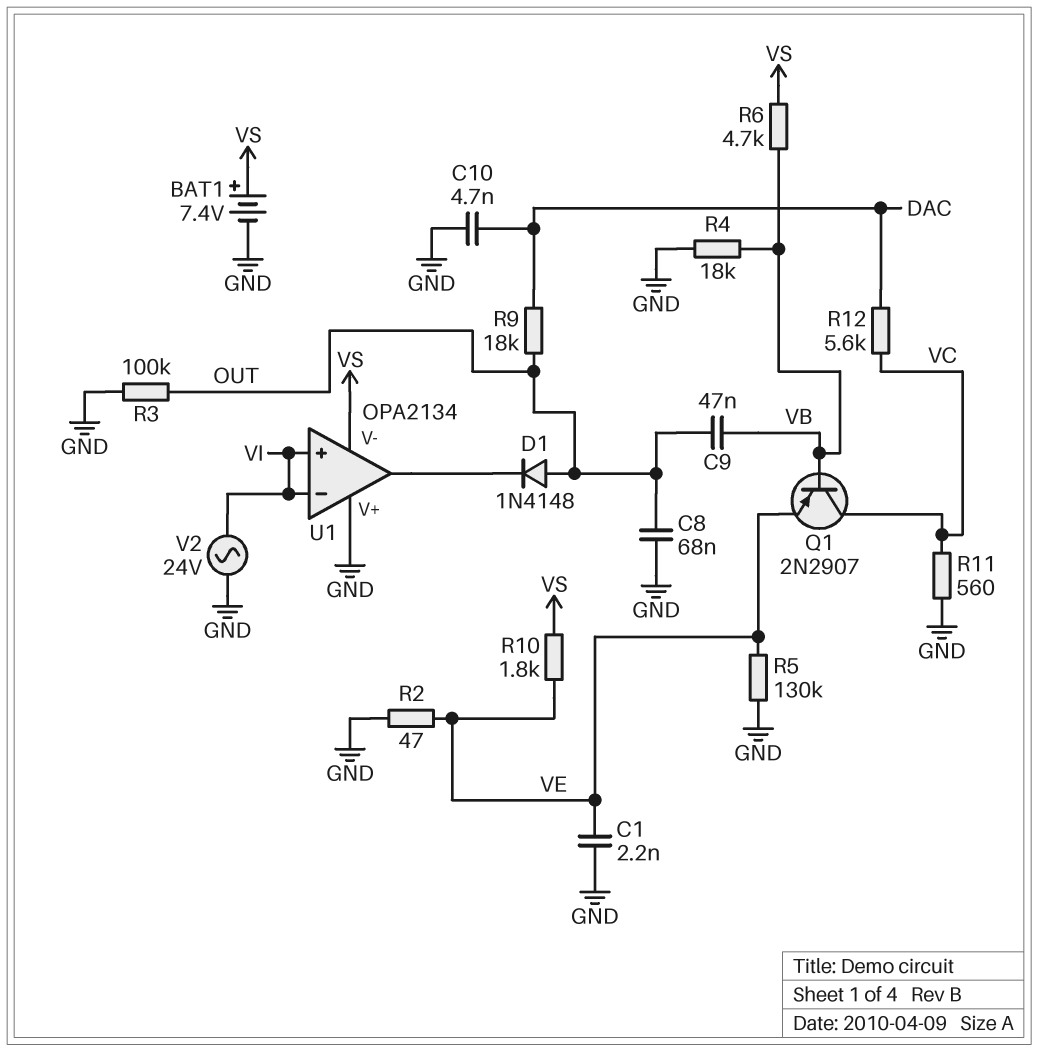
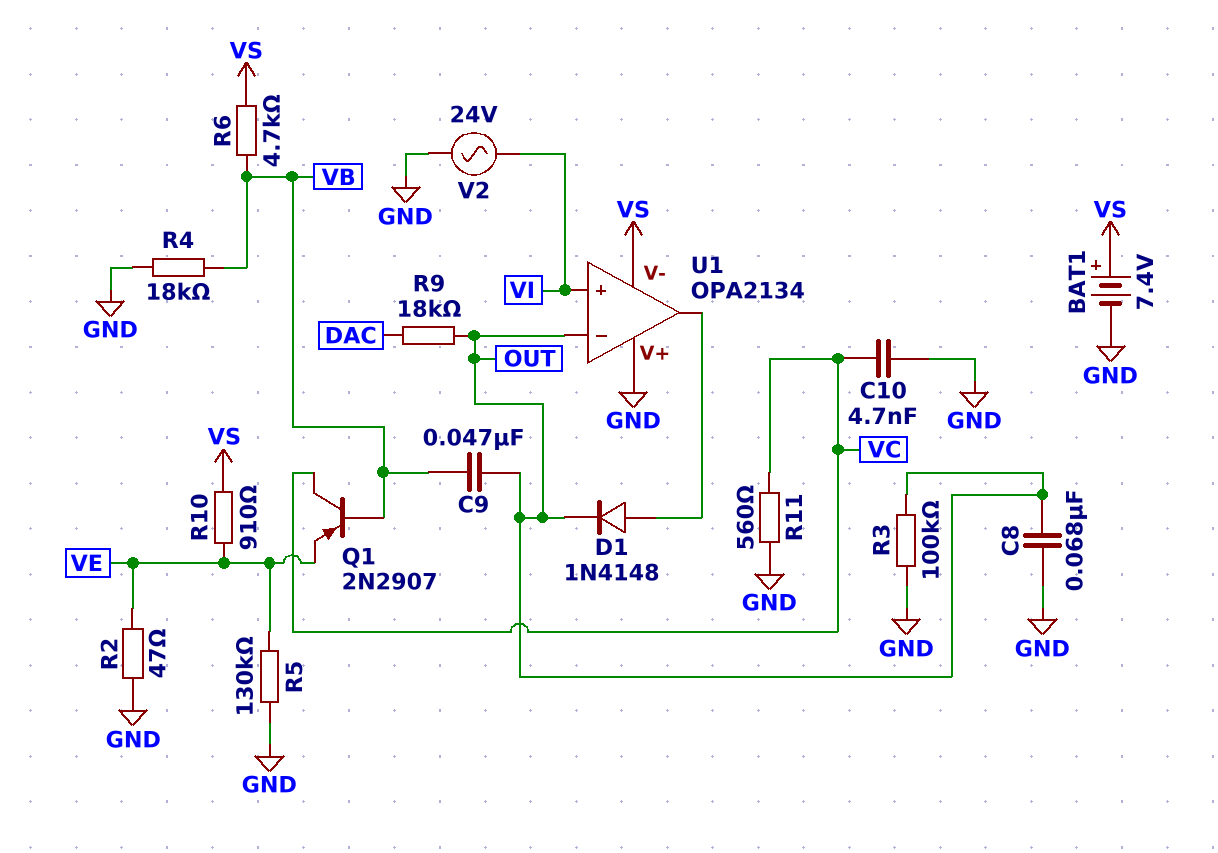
C1: 2.2nF (GND, VE) -> none
C10: 4.7nF (DAC, GND) -> 4.7nF (GND, VC)
D1: diode 1N4148 (A OUT, K U1/out) -> diode 1N4148 (A U1/out, K OUT)
R10: 1.8k (VE, VS) -> 910 (VE, VS)
R12: 5.6k (DAC, VC) -> none
U1 pin in-: VI -> OUT

